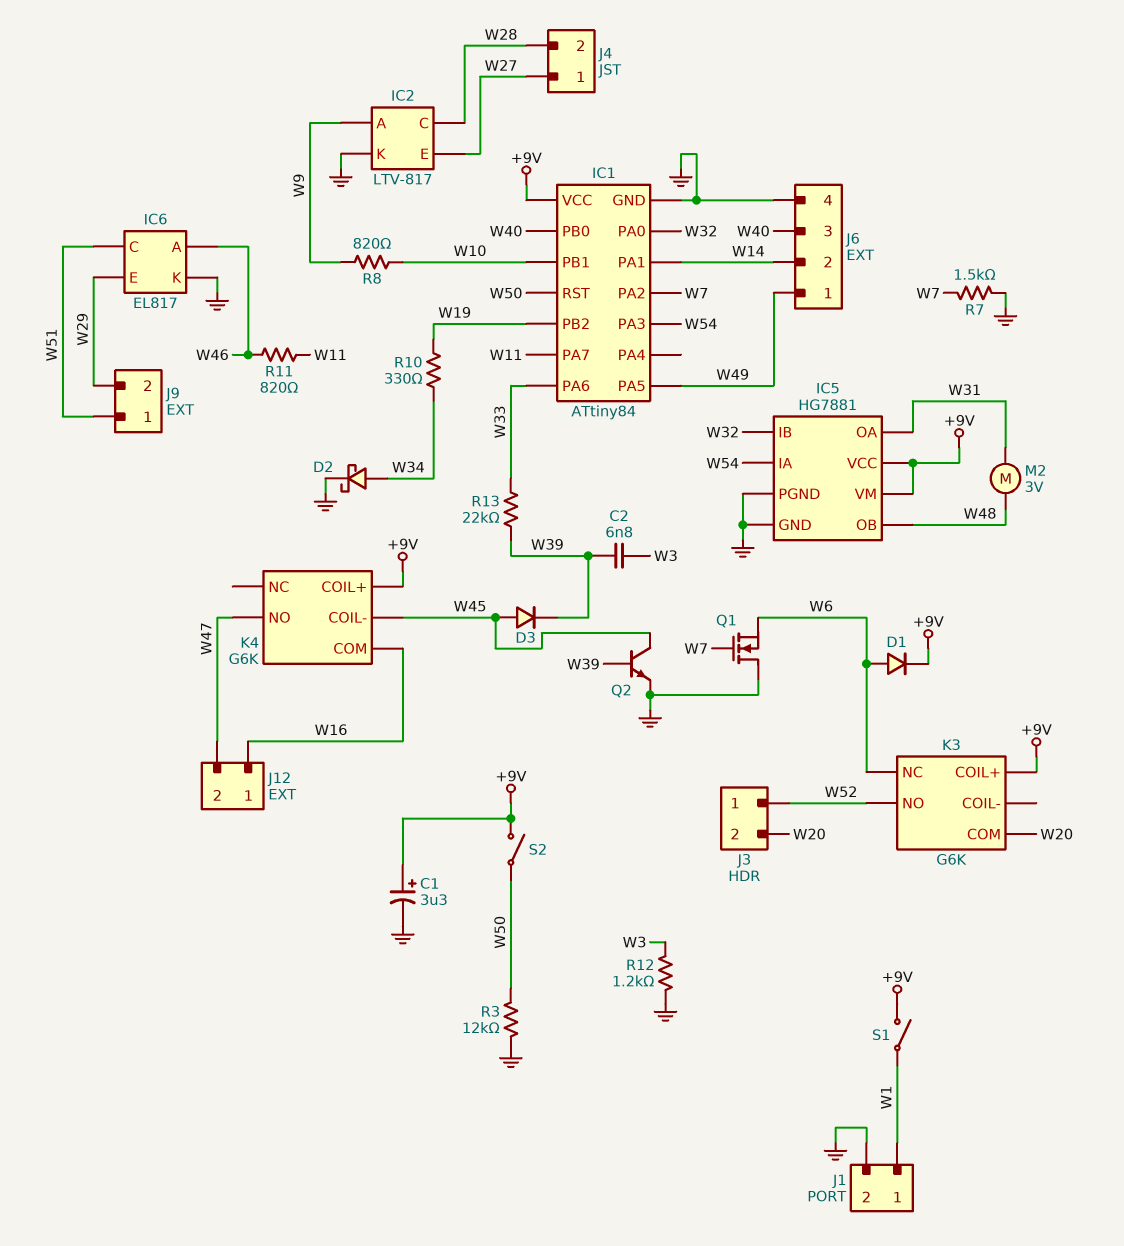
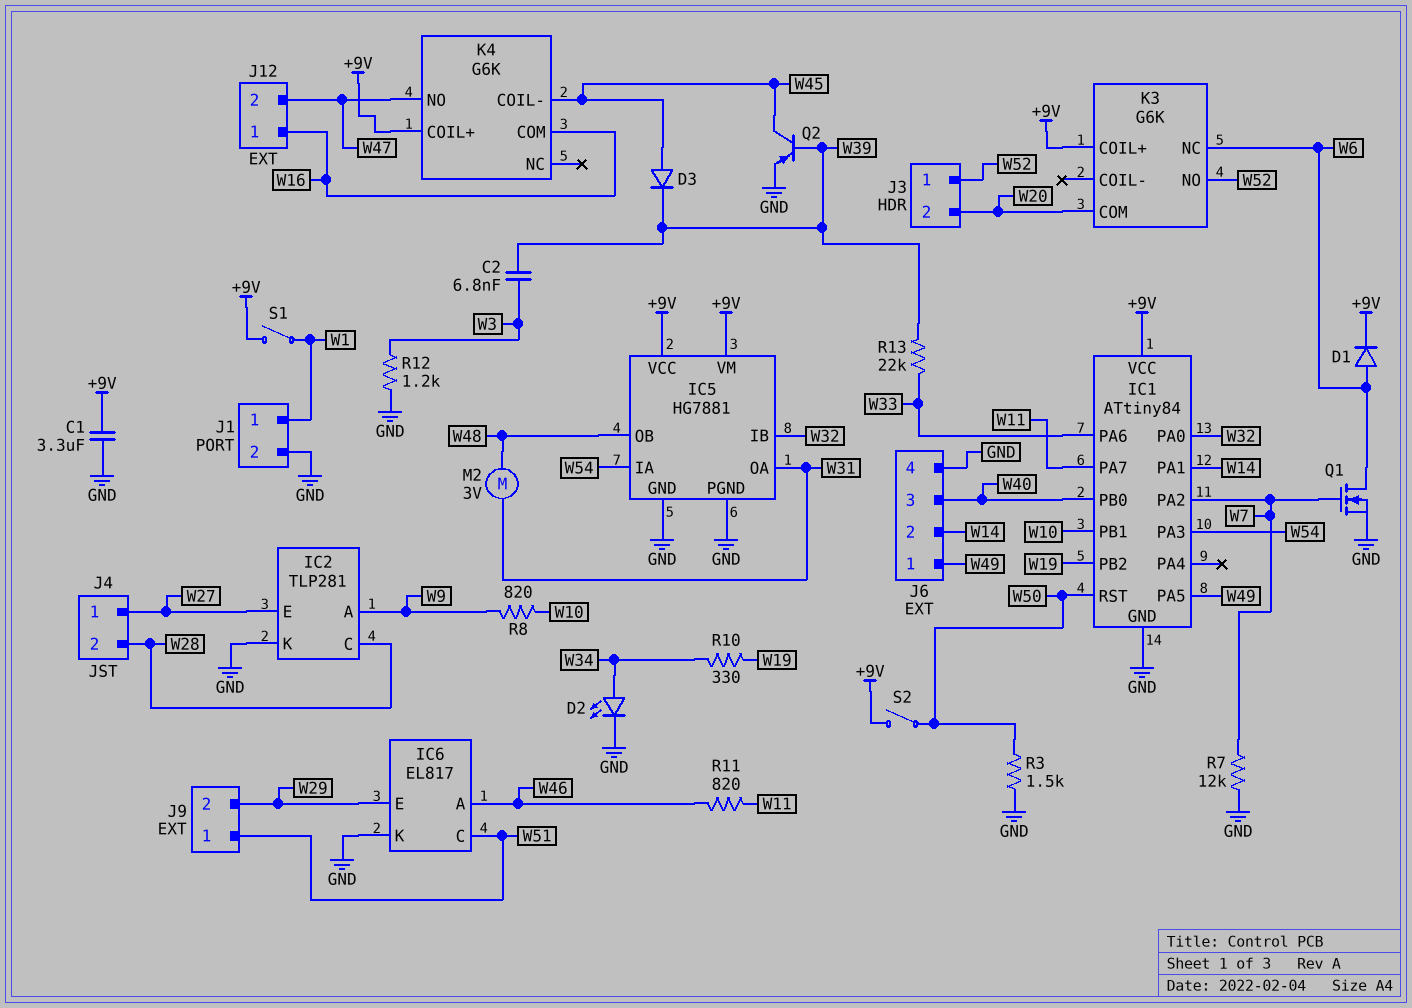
C1: 3.3uF (plus +9V, minus GND) -> 3.3uF (+9V, GND)
D2: schottky (A W34, K GND) -> LED (A W34, K GND)
IC2: LTV-817 -> TLP281
Q1: NMOS (G W7, D GND, S W6) -> NMOS (G W7, D W6, S GND)
Q2: NPN (B W39, C W45, E GND) -> PNP (B W39, C W45, E GND)
R3: 12k (GND, W50) -> 1.5k (GND, W50)
R7: 1.5k (GND, W7) -> 12k (GND, W7)

